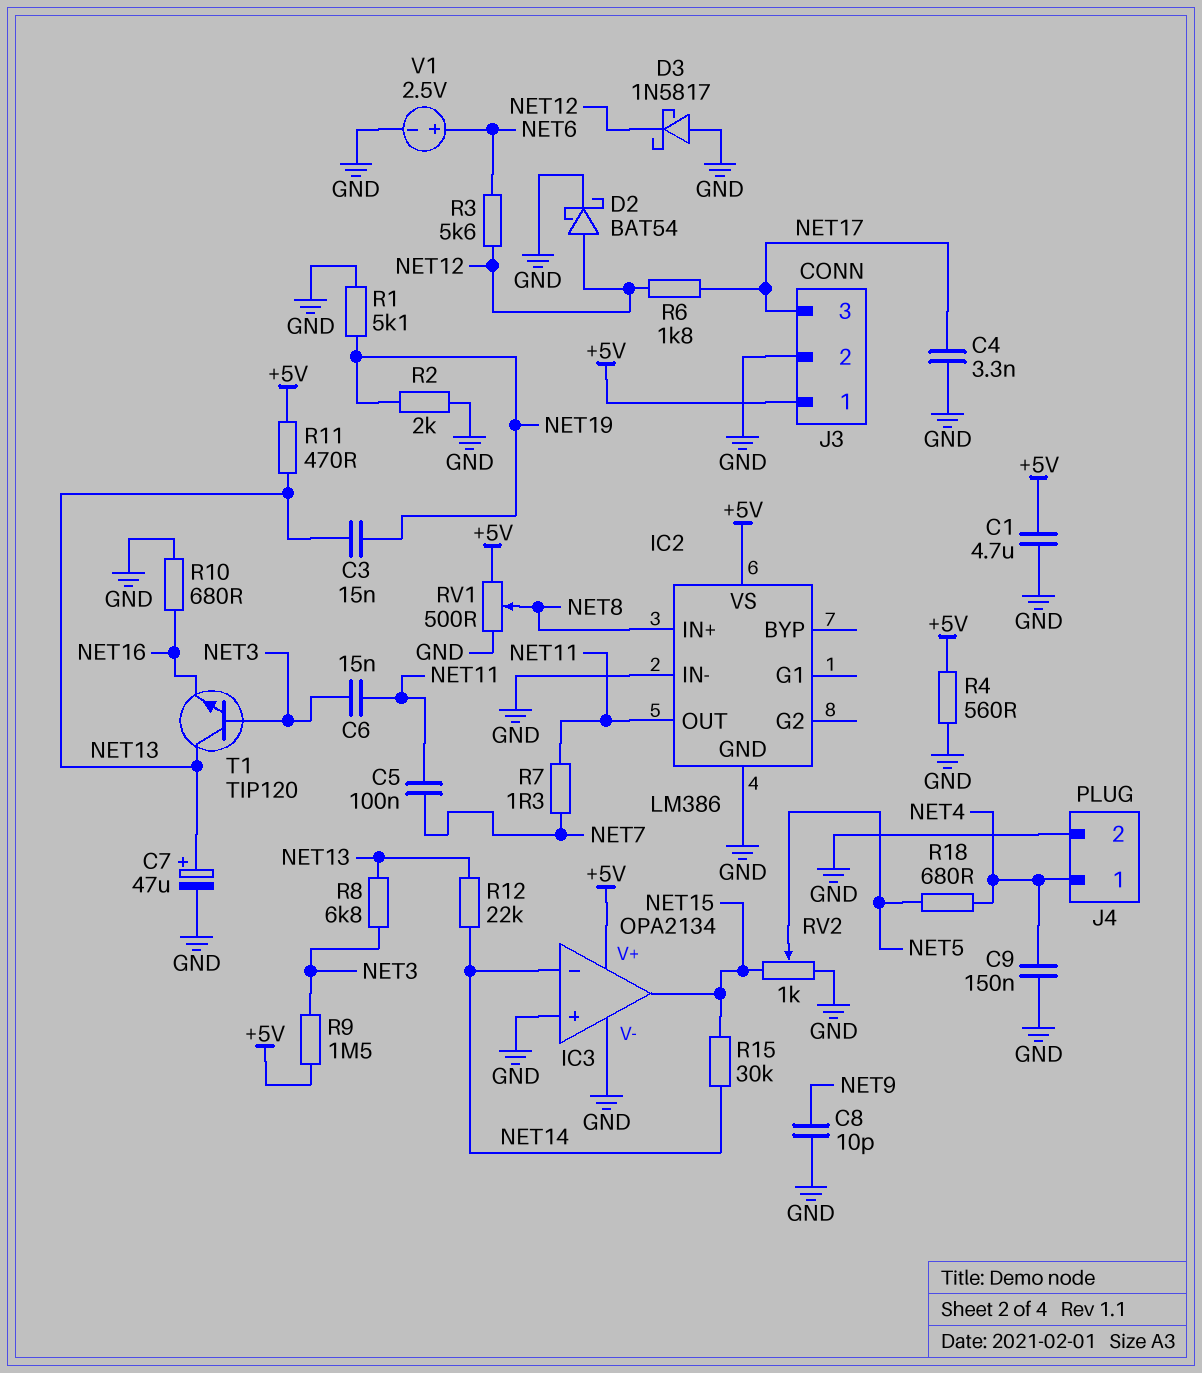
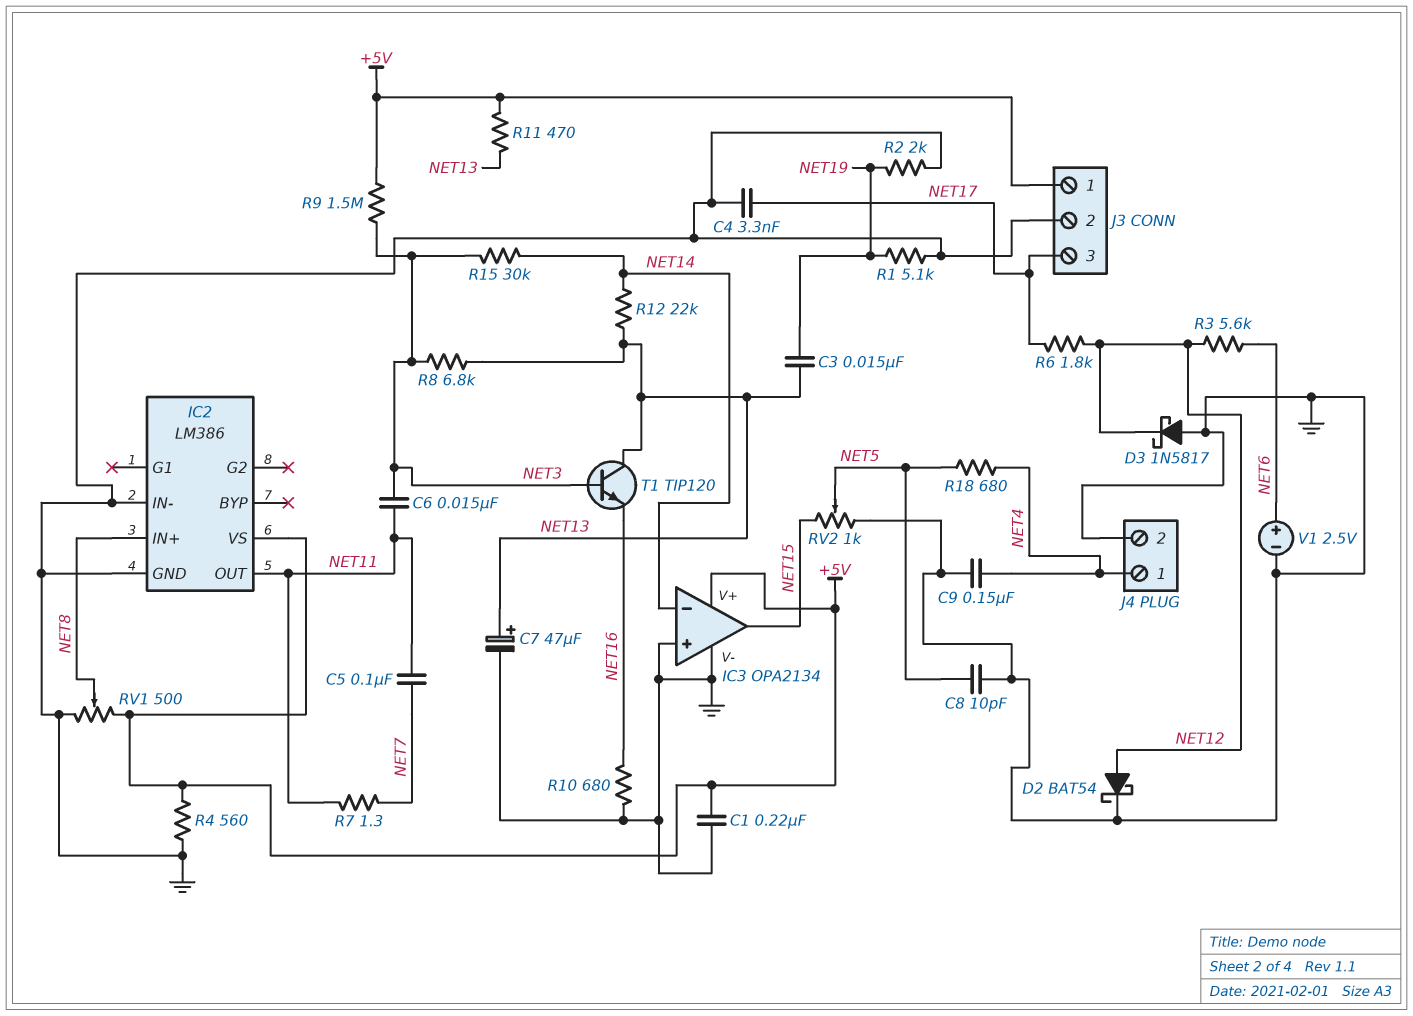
C1: 4.7uF (+5V, GND) -> 220nF (+5V, GND)
C8: 10pF (GND, NET9) -> 10pF (GND, NET5)
R15: 30k (NET14, NET15) -> 30k (NET3, NET14)

